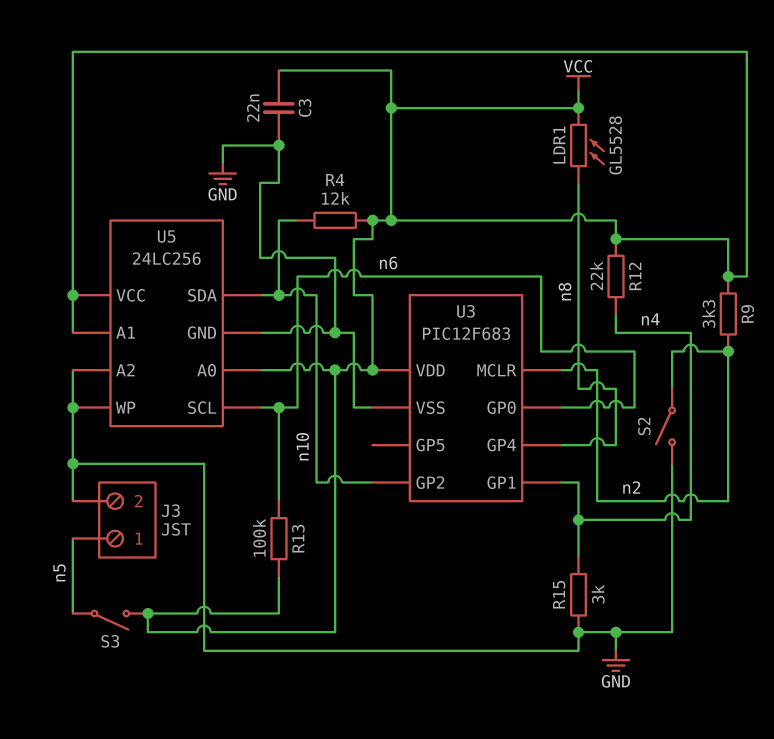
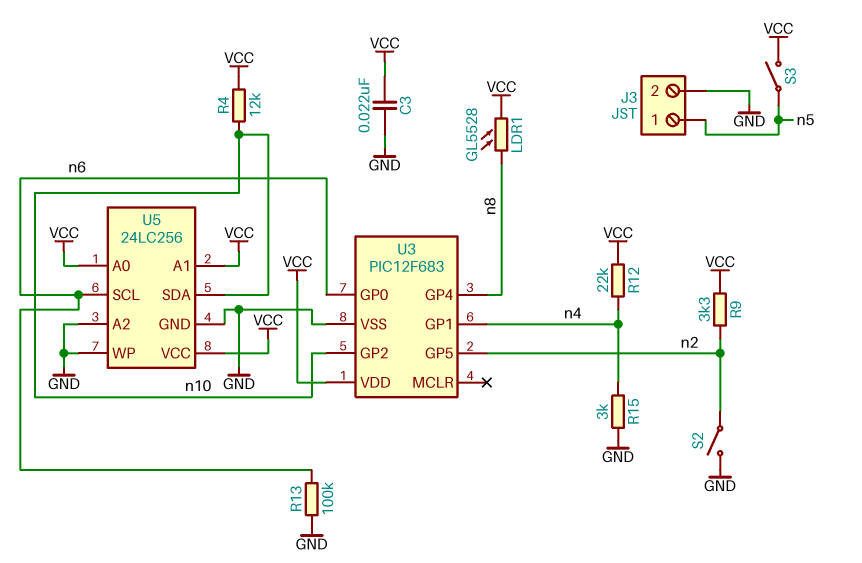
R13: 100k (VCC, n6) -> 100k (GND, n6)
U3 pin GP5: none -> n2
U3 pin MCLR: n2 -> none

